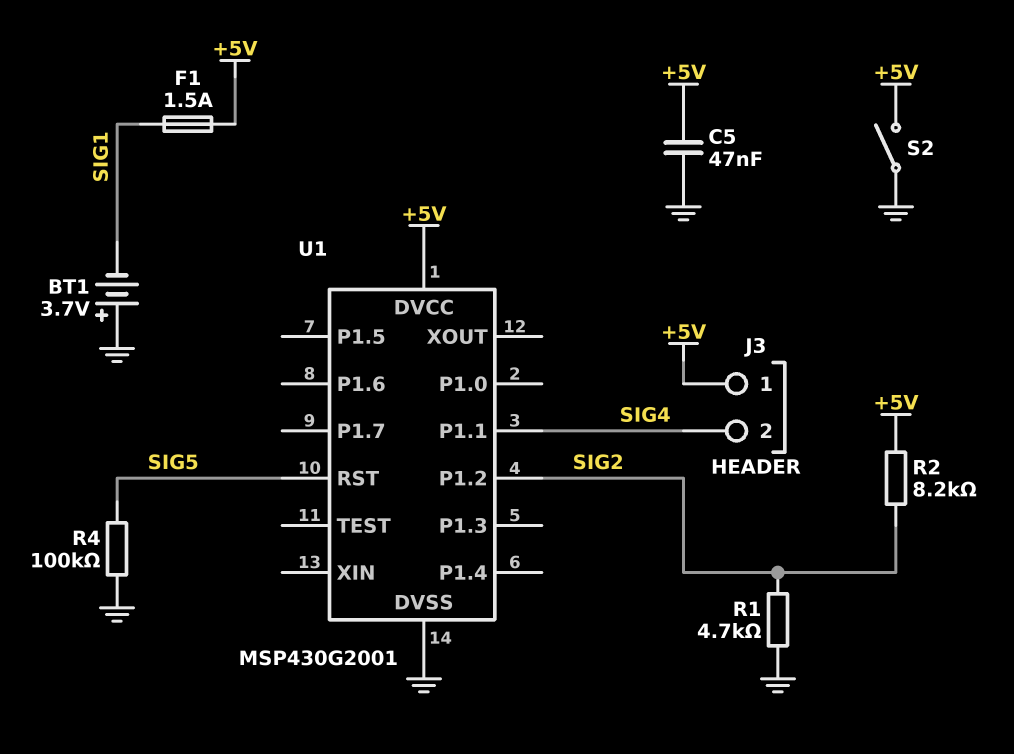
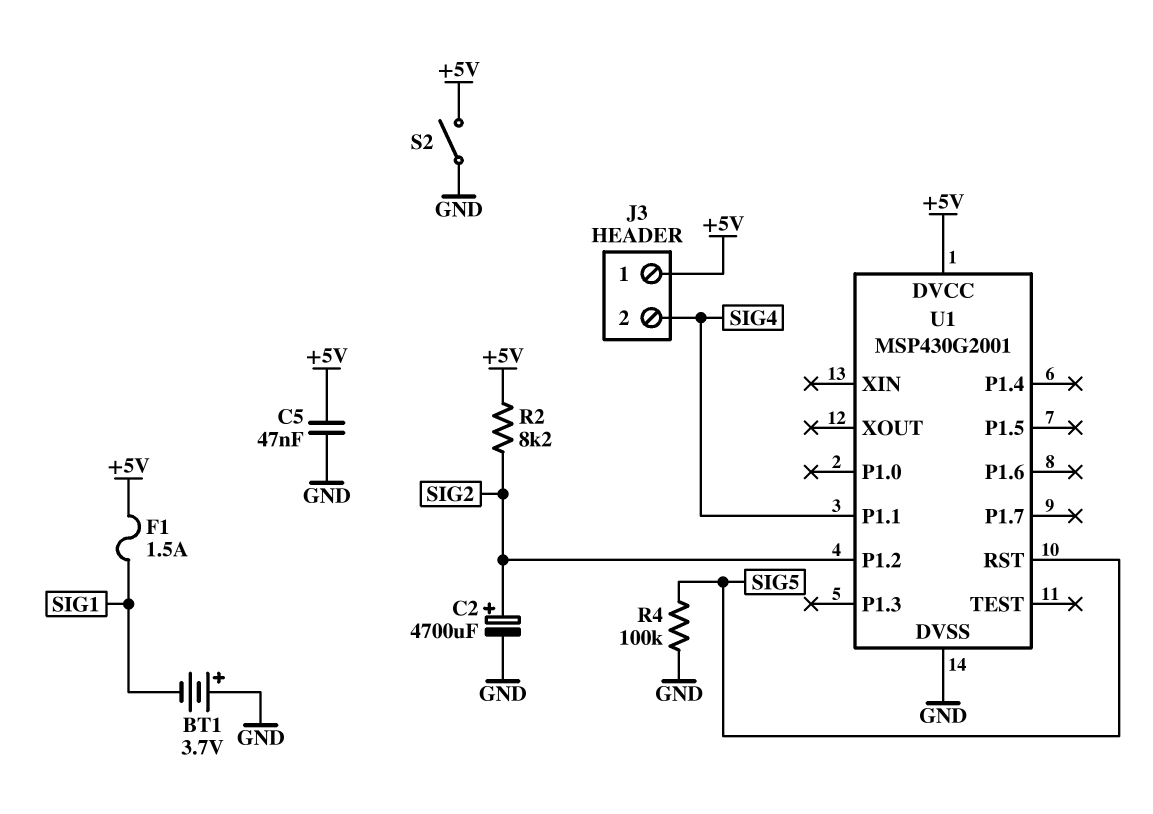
C2: none -> 4700uF (plus SIG2, minus GND)
R1: 4.7k (GND, SIG2) -> none

